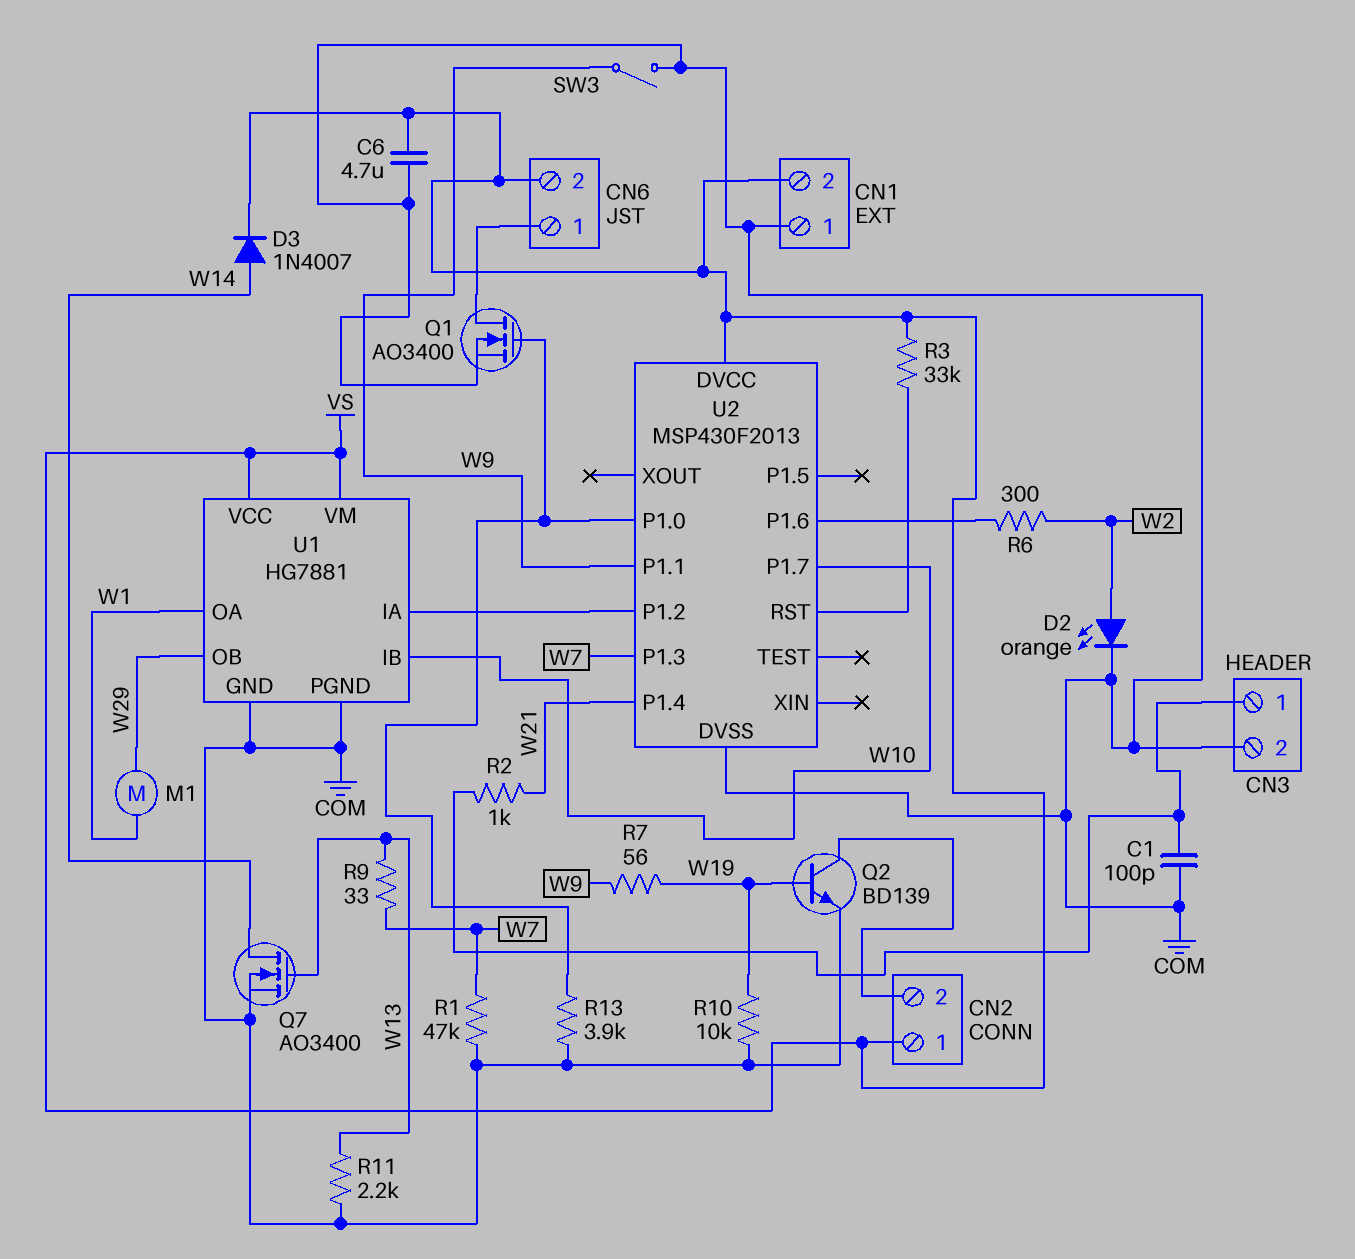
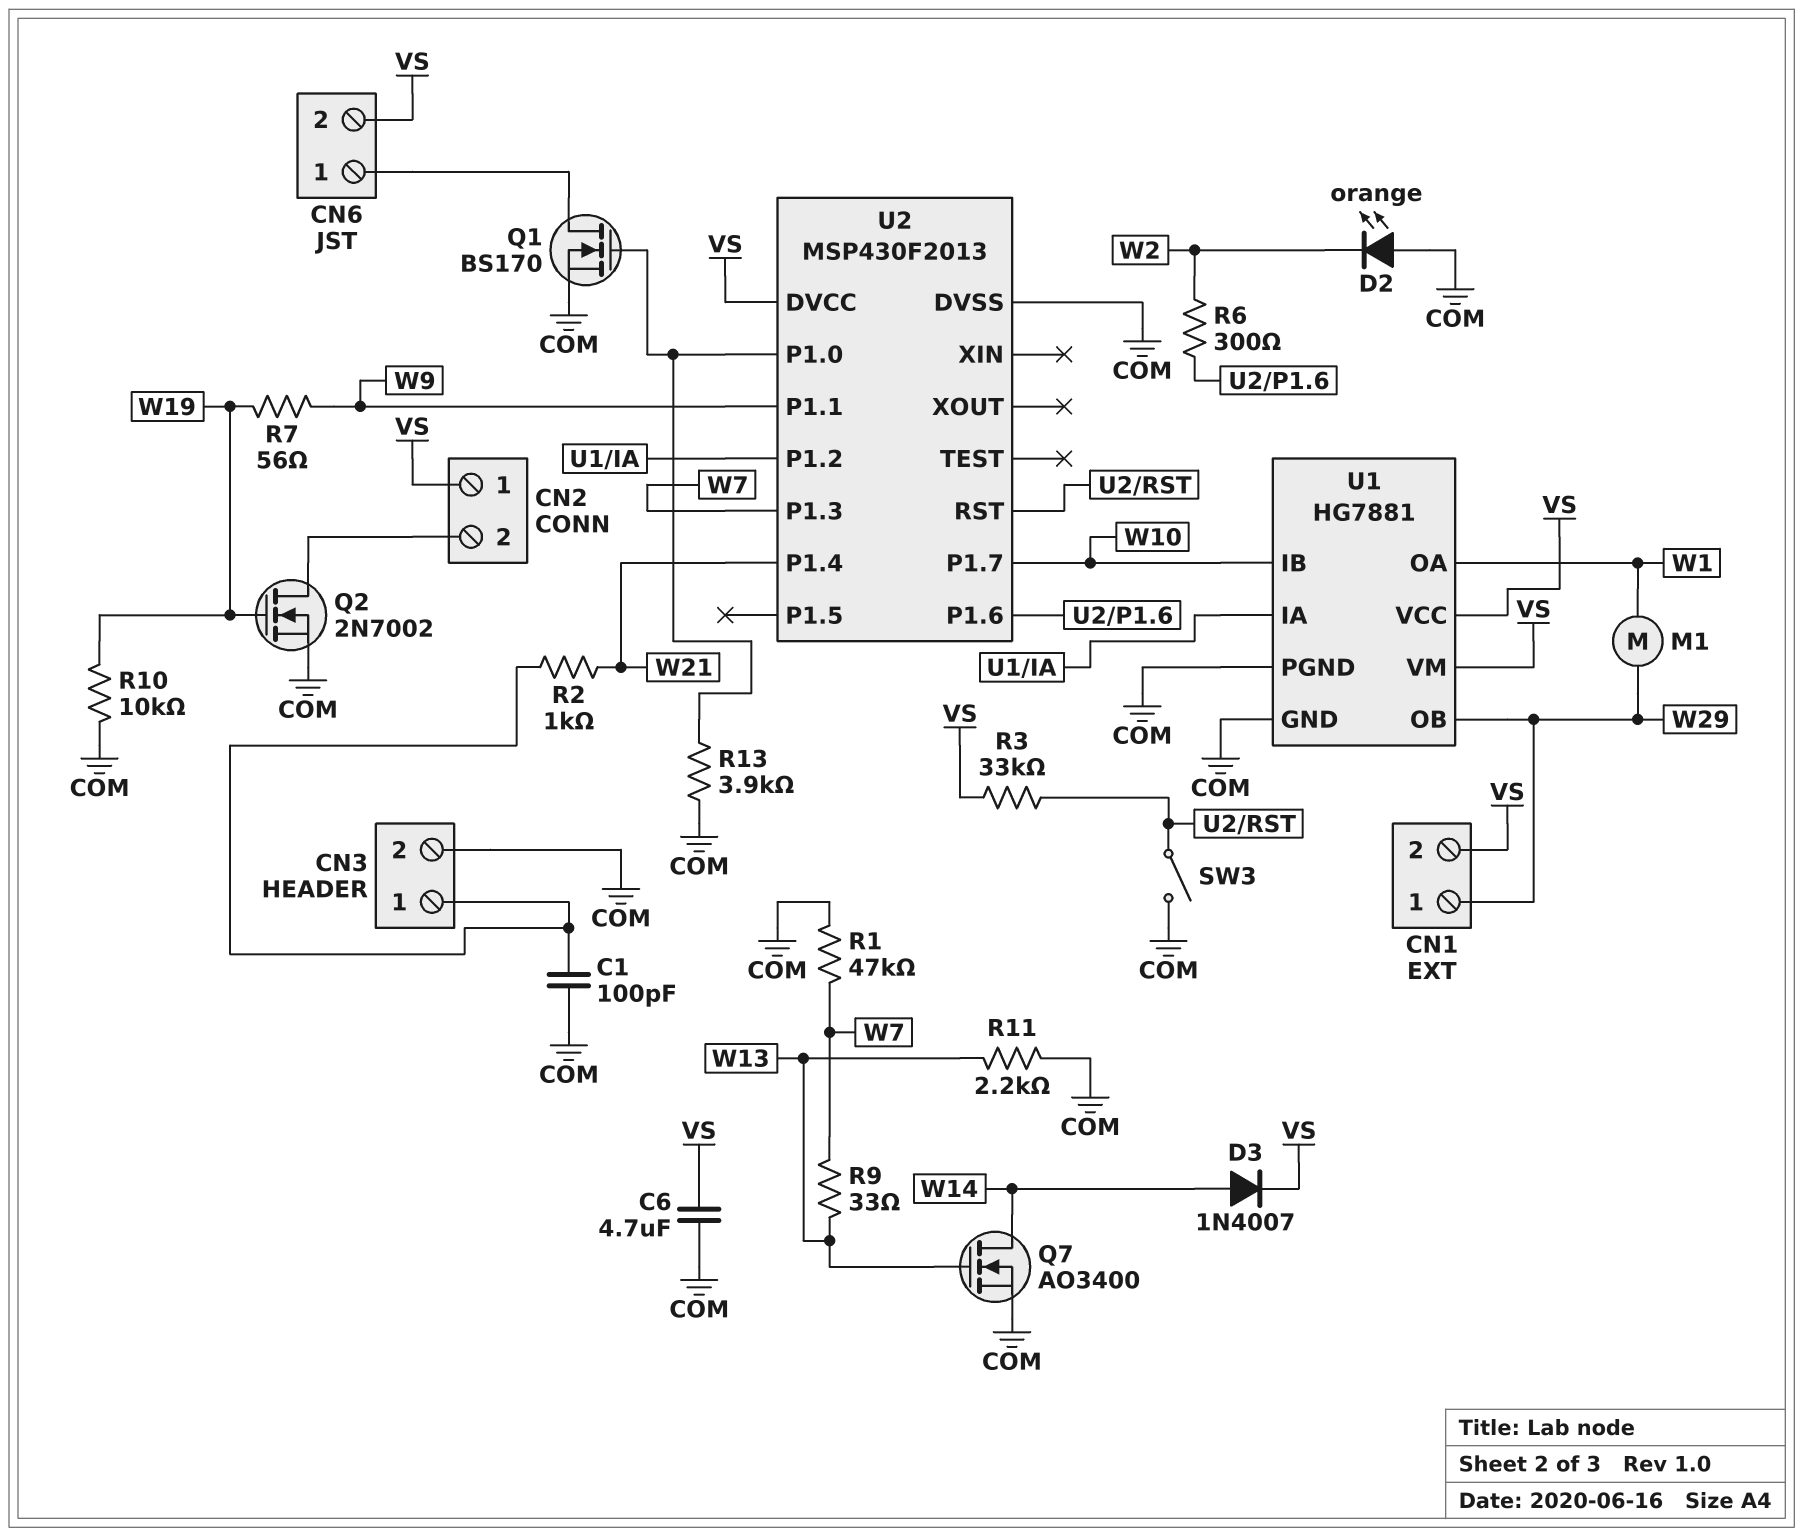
CN1 pin 1: COM -> W29
D2: LED orange (A W2, K COM) -> LED orange (A COM, K W2)
Q1: NMOS AO3400 (G U2/P1.0, D CN6/1, S COM) -> NMOS BS170 (G U2/P1.0, D CN6/1, S COM)
Q2: NPN BD139 (B W19, C CN2/2, E COM) -> NMOS 2N7002 (G W19, D CN2/2, S COM)
SW3: switch (COM, W9) -> switch (COM, U2/RST)

